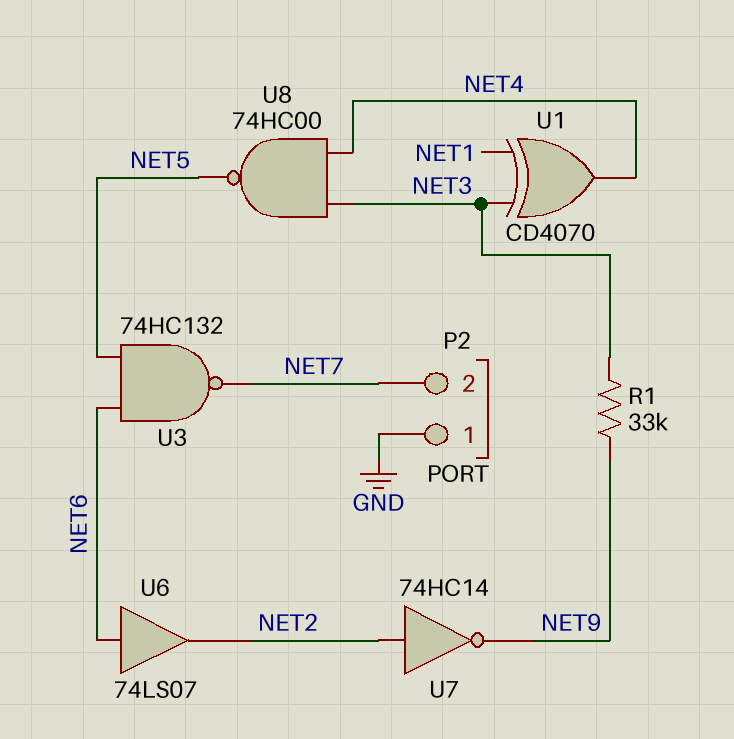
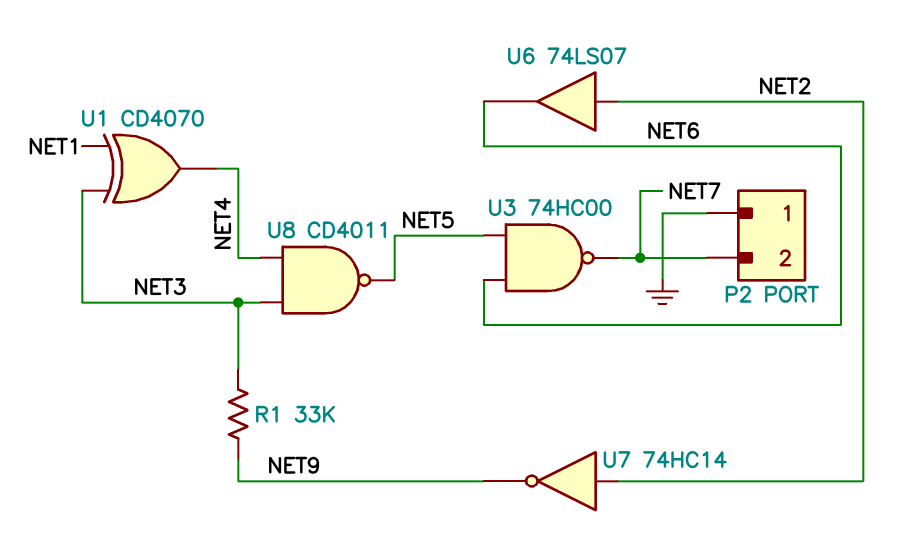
U3: NAND 74HC132 (in NET5, in NET6, out NET7) -> NAND 74HC00 (in NET5, in NET6, out NET7)
U6: buffer 74LS07 (in NET6, out NET2) -> buffer 74LS07 (in NET2, out NET6)
U8: NAND 74HC00 (in NET3, in NET4, out NET5) -> NAND CD4011 (in NET3, in NET4, out NET5)

